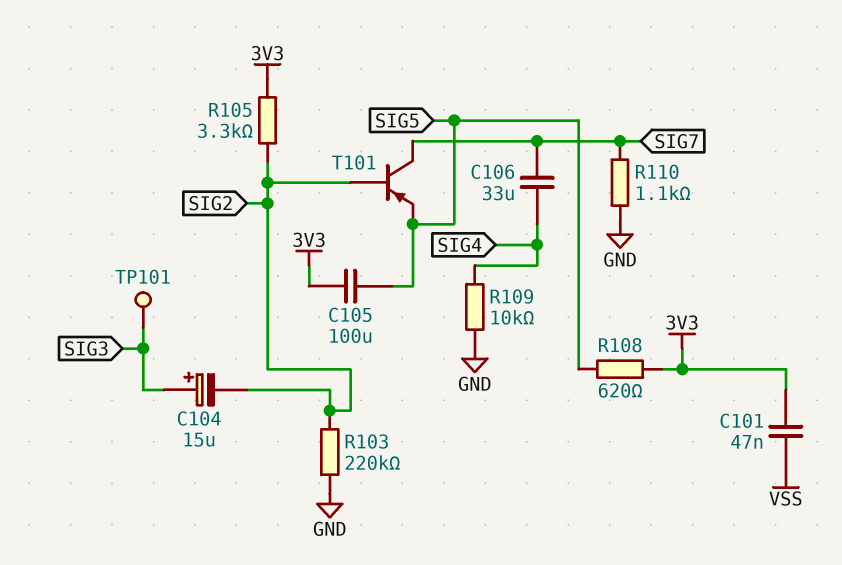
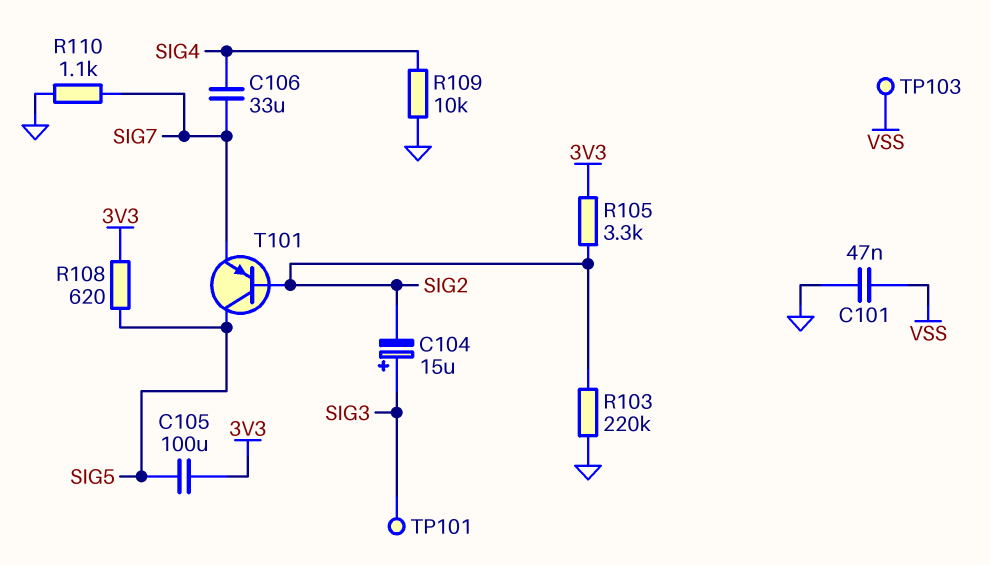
C101: 47nF (3V3, VSS) -> 47nF (GND, VSS)
T101: PNP (B SIG2, C SIG7, E SIG5) -> PNP (B SIG2, C SIG5, E SIG7)
TP103: none -> test point (VSS)

